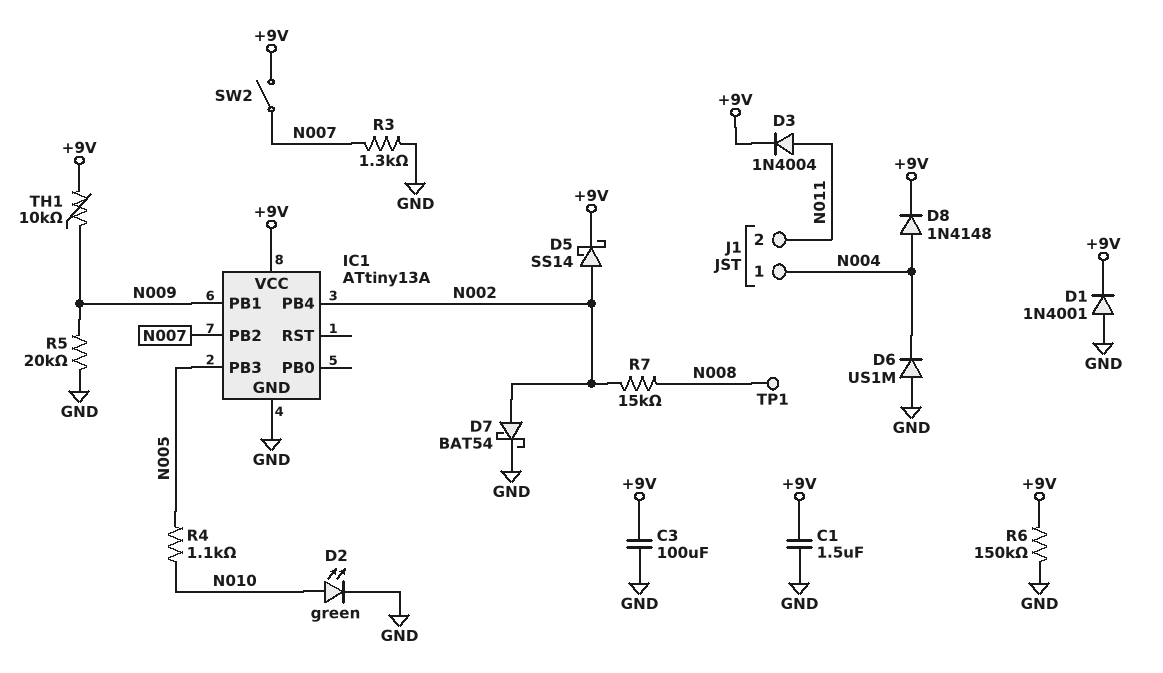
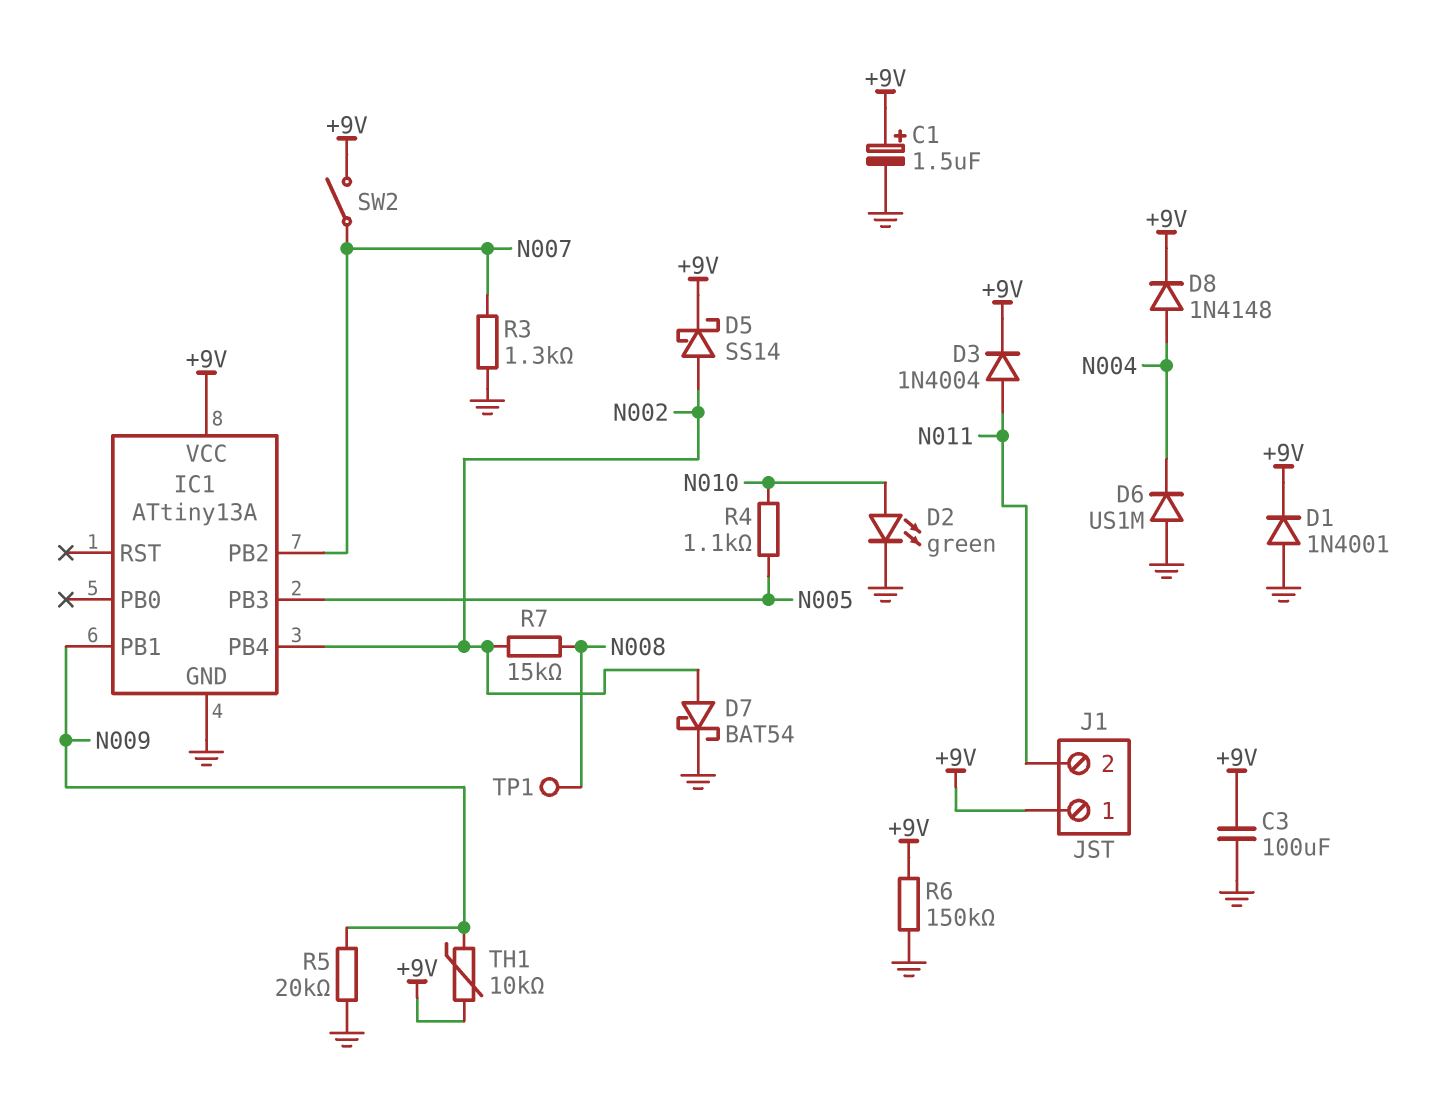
C1: 1.5uF (+9V, GND) -> 1.5uF (plus +9V, minus GND)
J1 pin 1: N004 -> +9V

